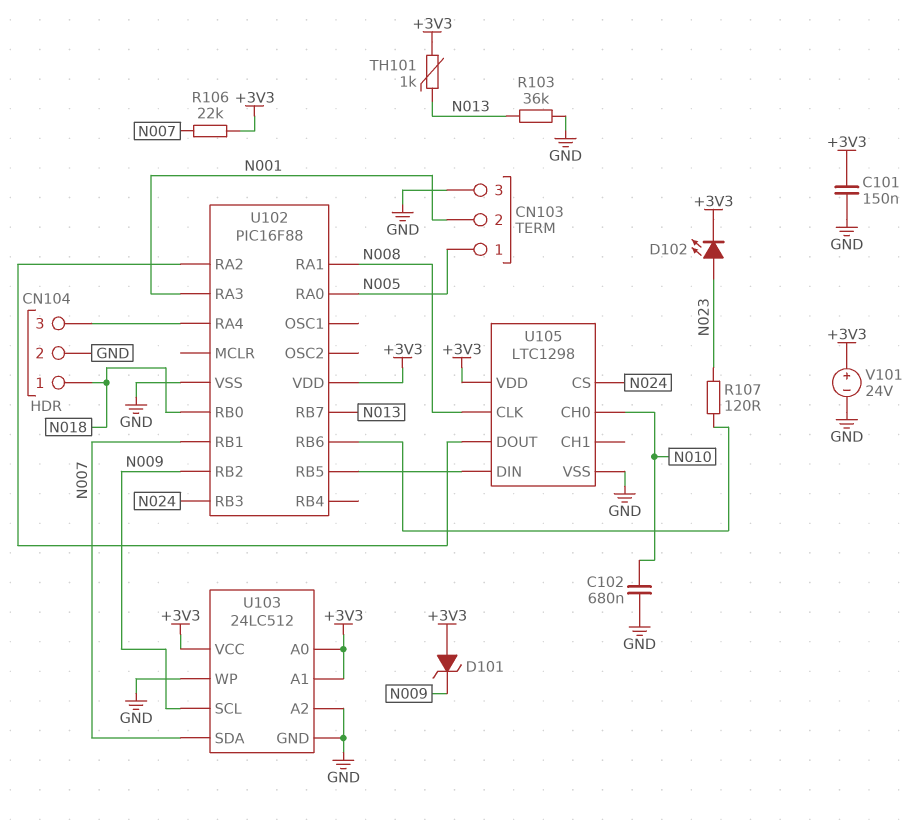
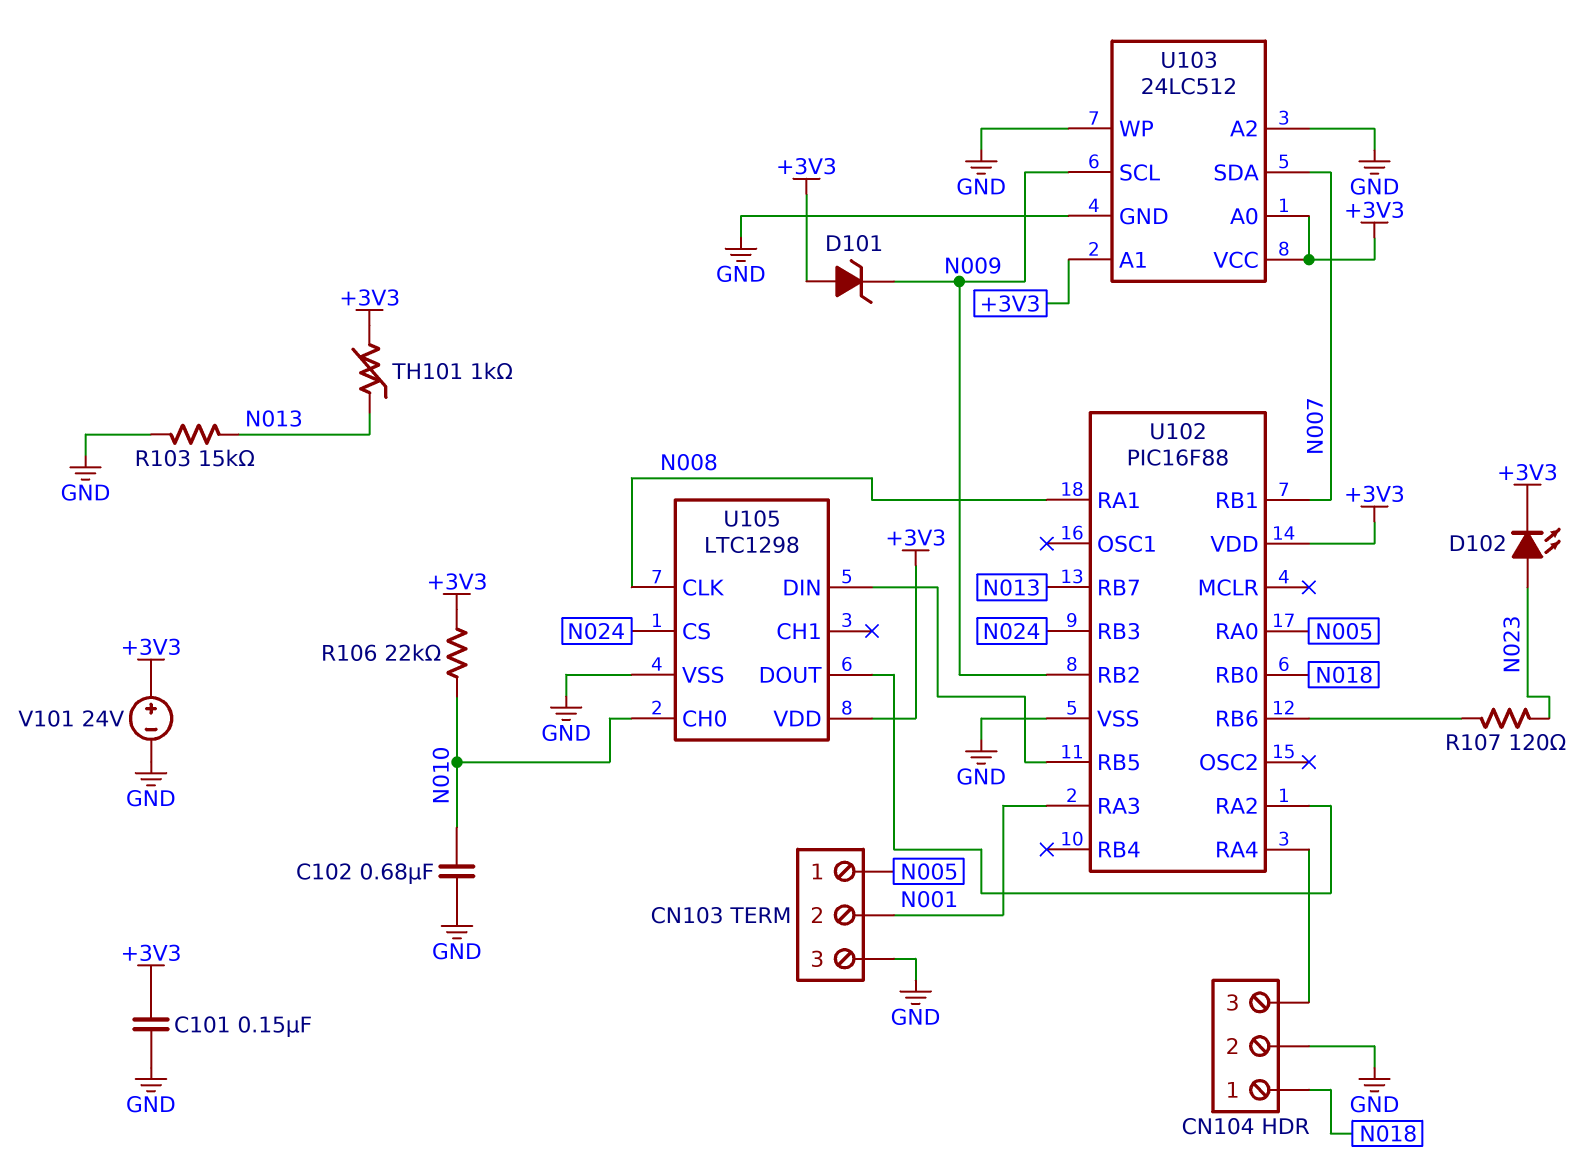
R103: 36k (GND, N013) -> 15k (GND, N013)
R106: 22k (+3V3, N007) -> 22k (+3V3, N010)

